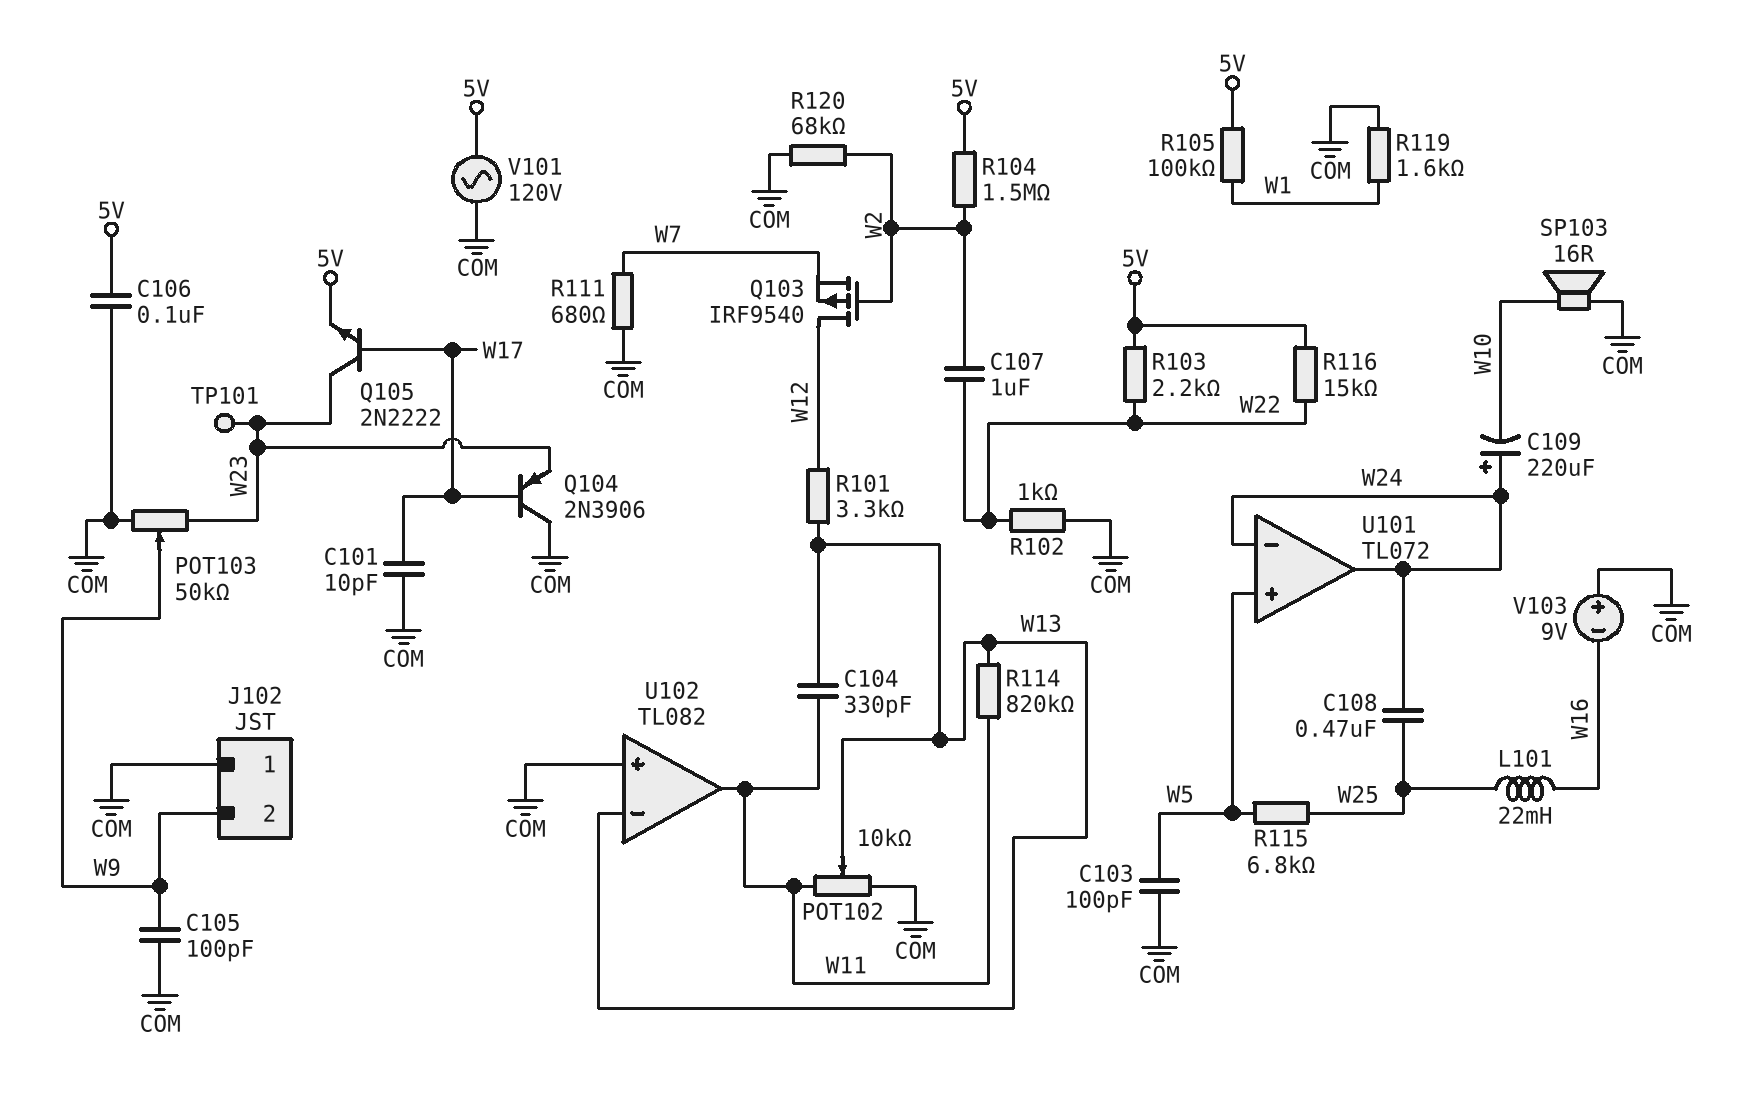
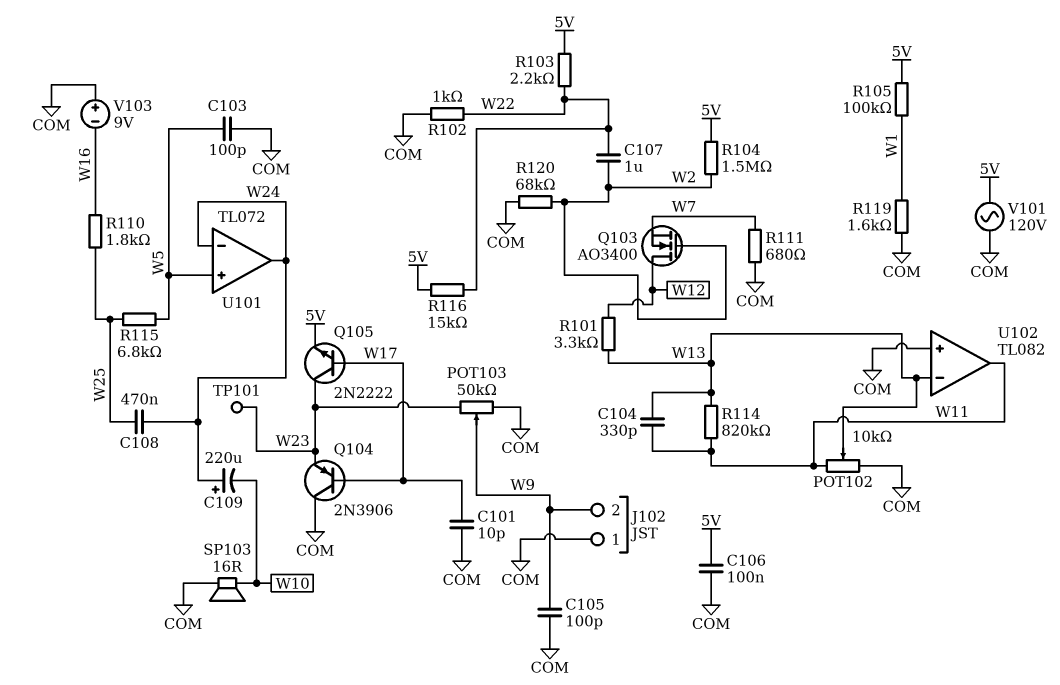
L101: 22mH (W16, W25) -> none
Q103: PMOS IRF9540 (G W2, D W12, S W7) -> NMOS AO3400 (G W2, D W12, S W7)
R110: none -> 1.8k (W16, W25)

